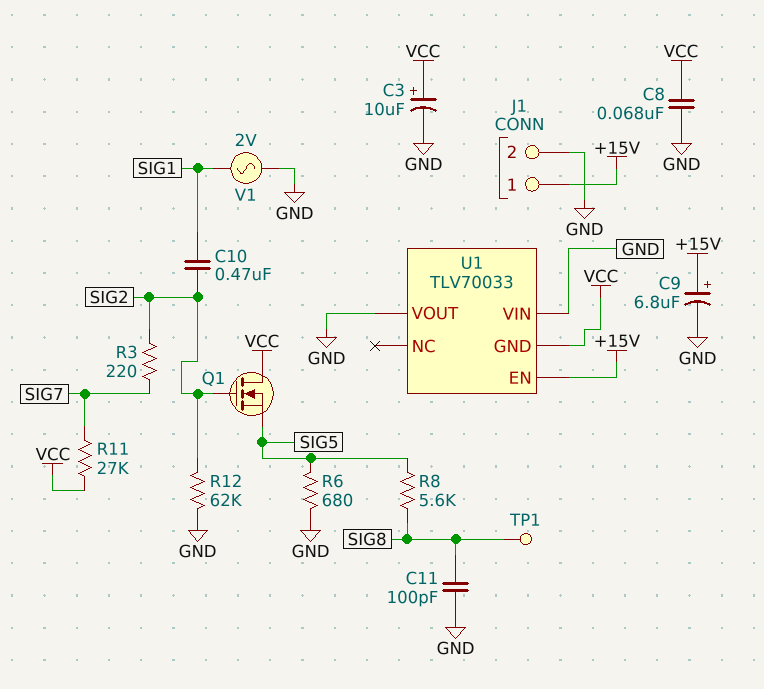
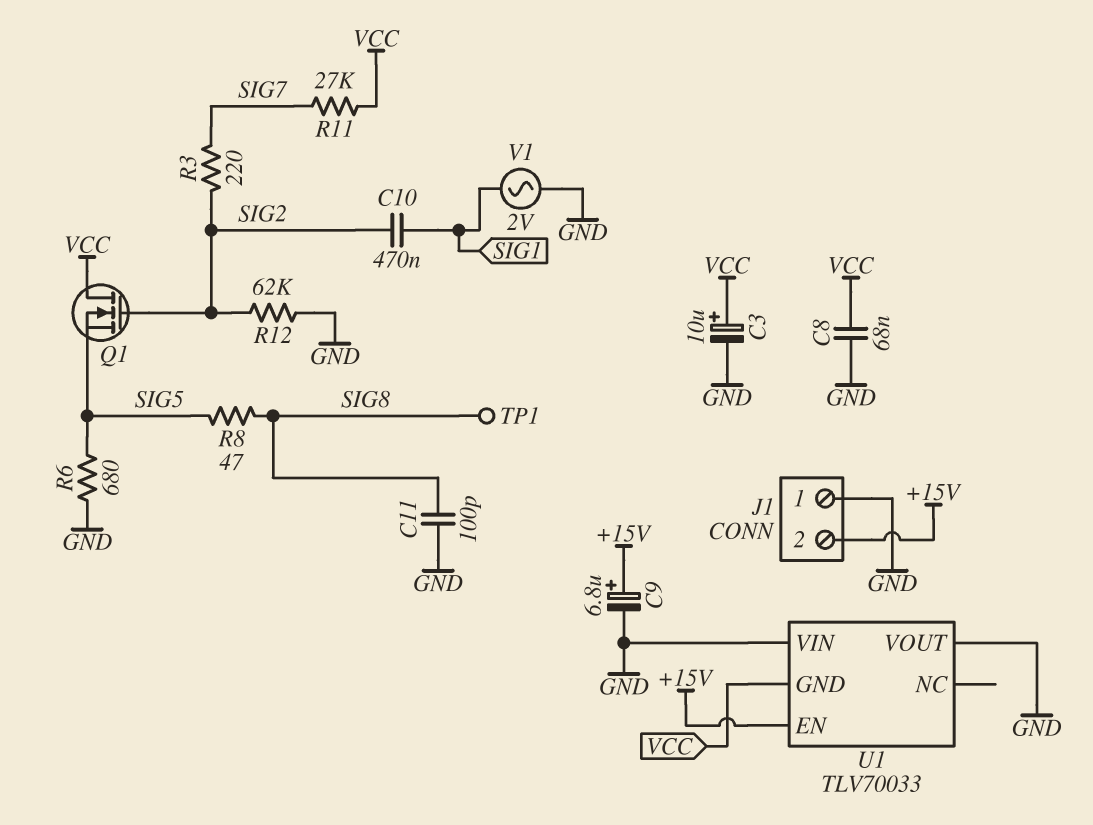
J1 pin 1: +15V -> GND
J1 pin 2: GND -> +15V
R8: 5.6k (SIG5, SIG8) -> 47 (SIG5, SIG8)

